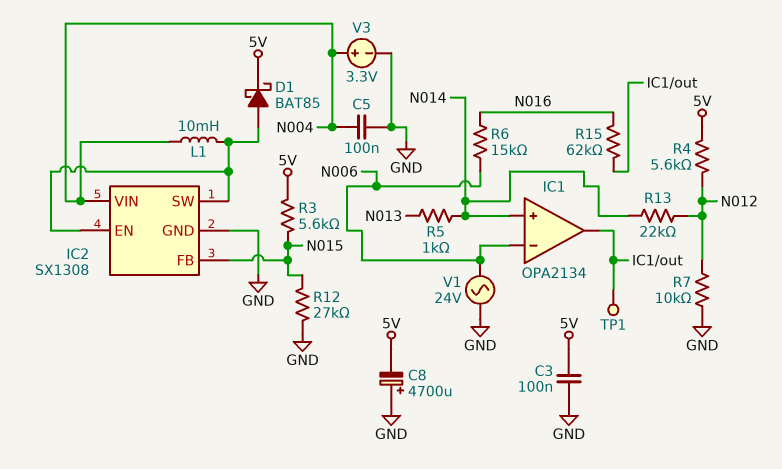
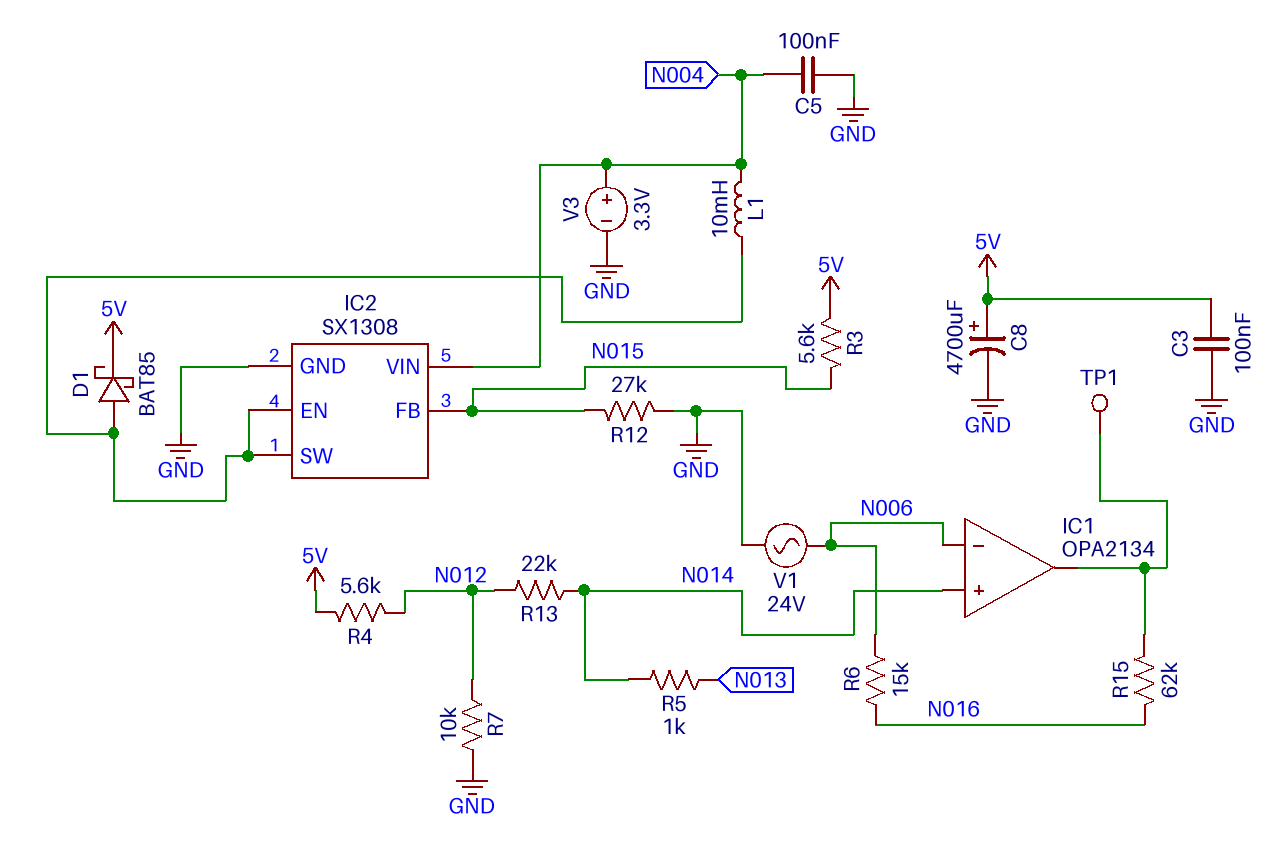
C8: 4700uF (plus GND, minus 5V) -> 4700uF (plus 5V, minus GND)

